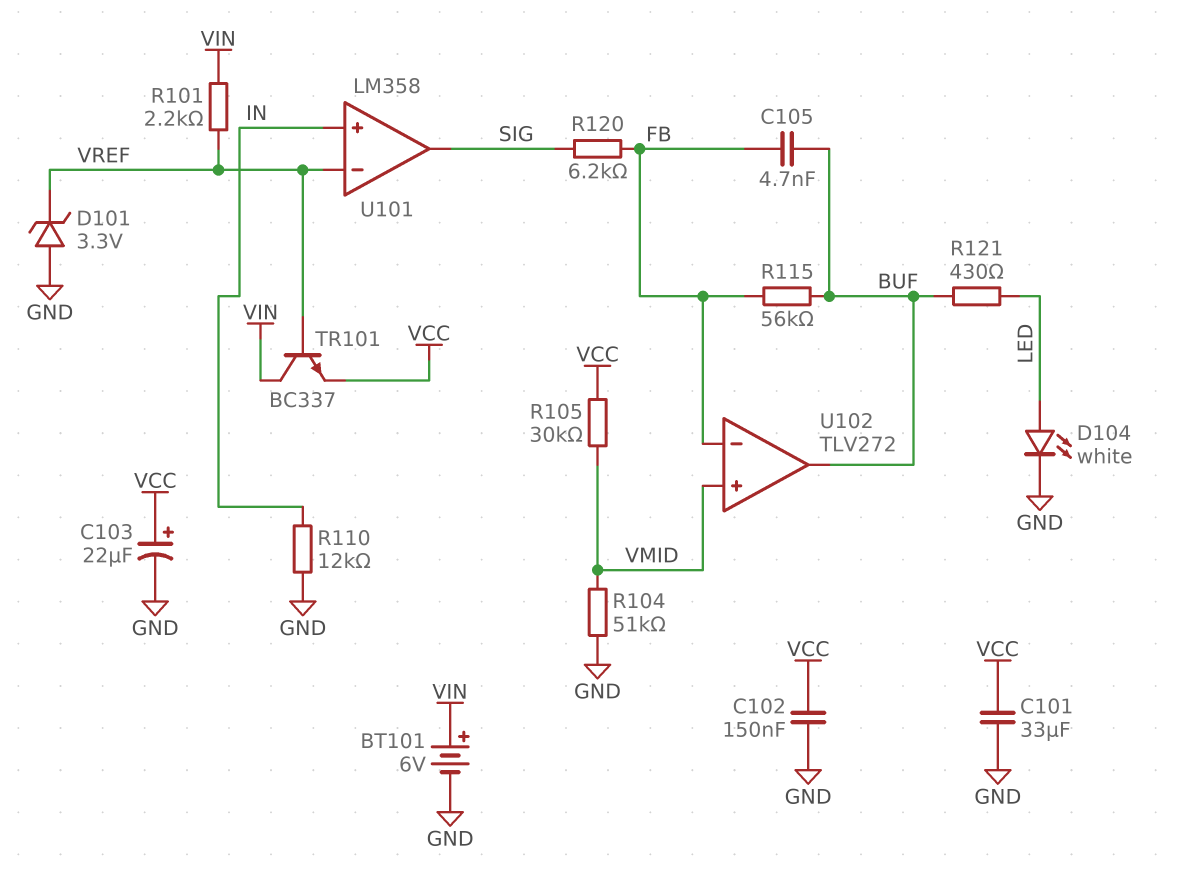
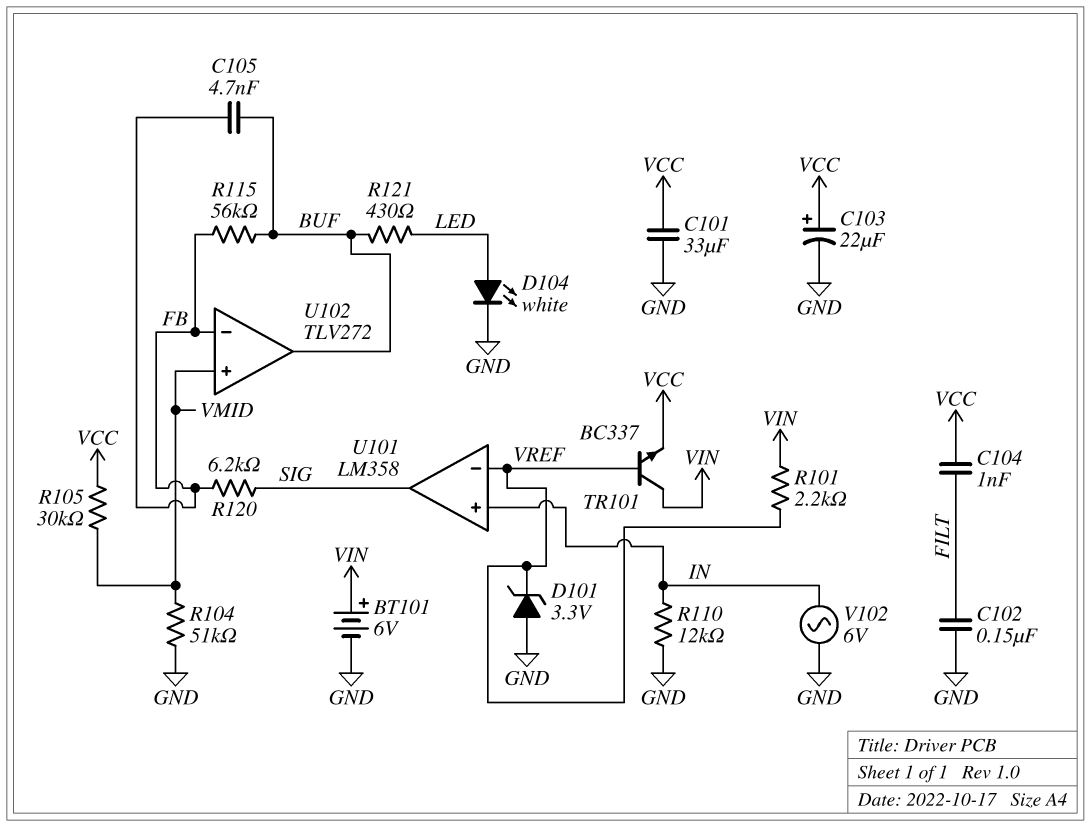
C102: 150nF (GND, VCC) -> 150nF (FILT, GND)
C104: none -> 1nF (FILT, VCC)
V102: none -> AC 6V (GND, IN)

